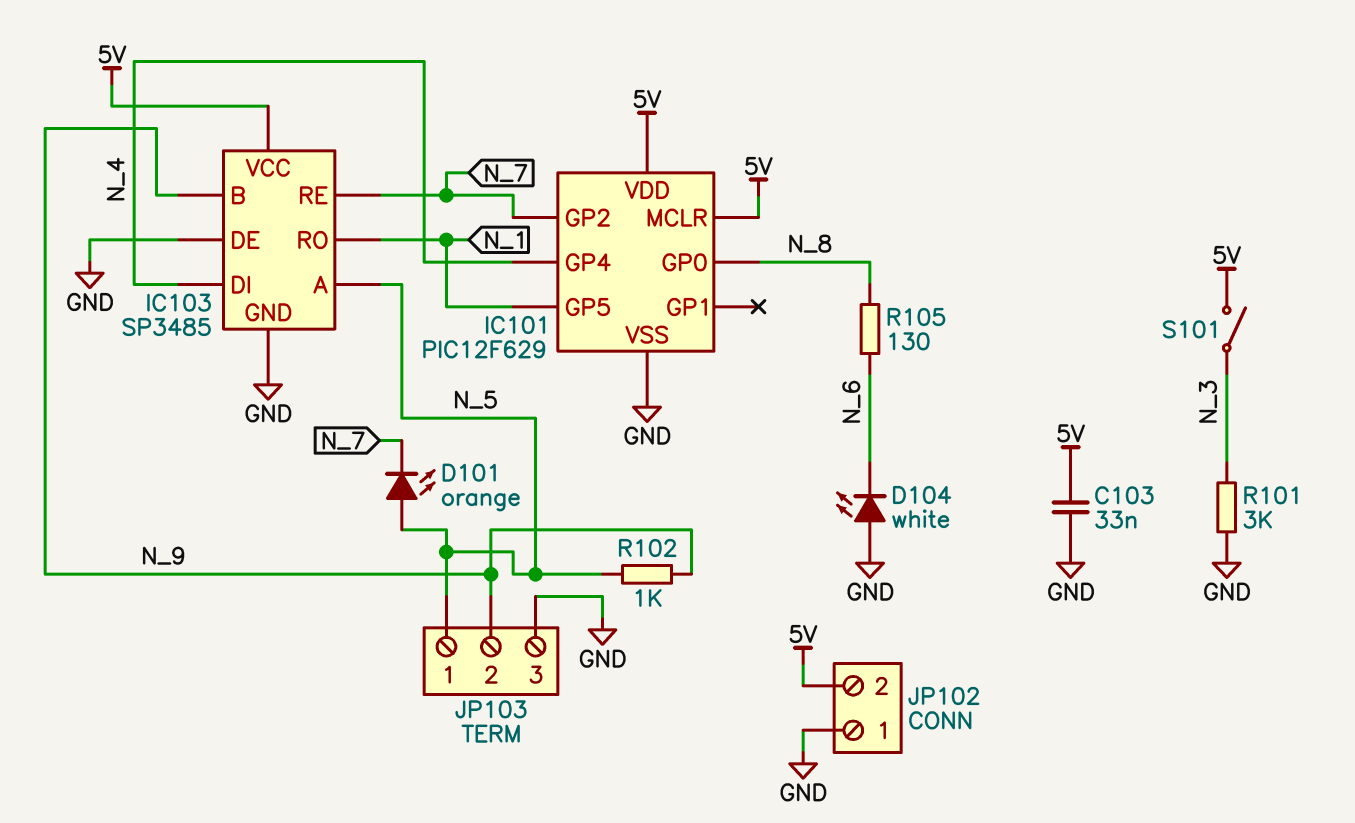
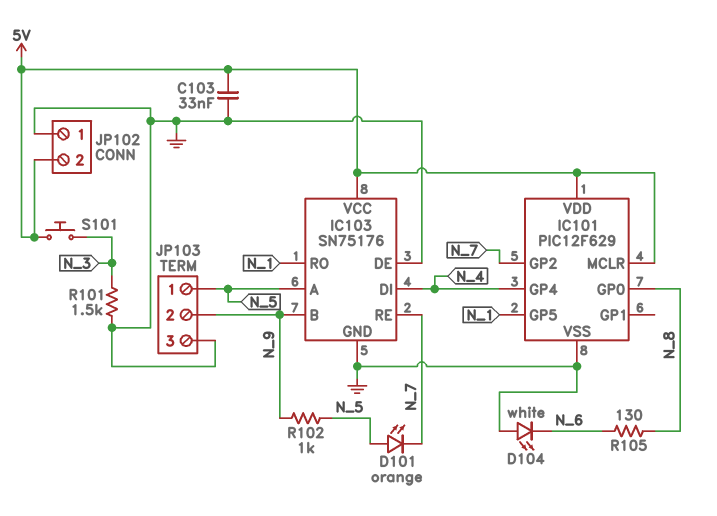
IC103: SP3485 -> SN75176
R101: 3k (GND, N_3) -> 1.5k (GND, N_3)
S101: switch (5V, N_3) -> button (5V, N_3)

